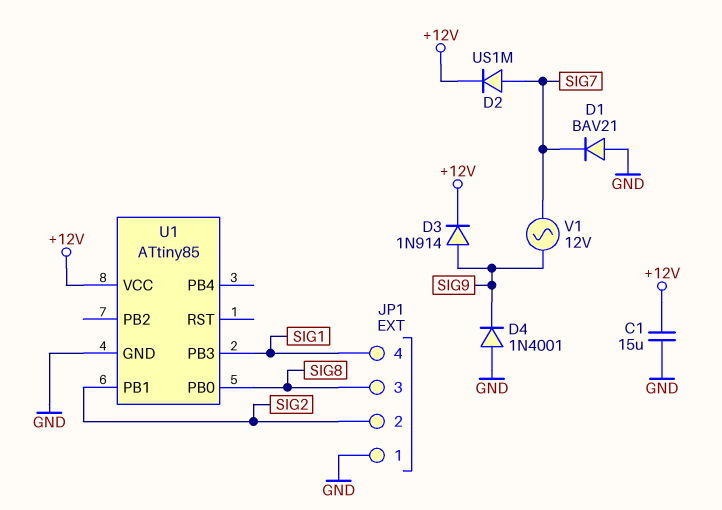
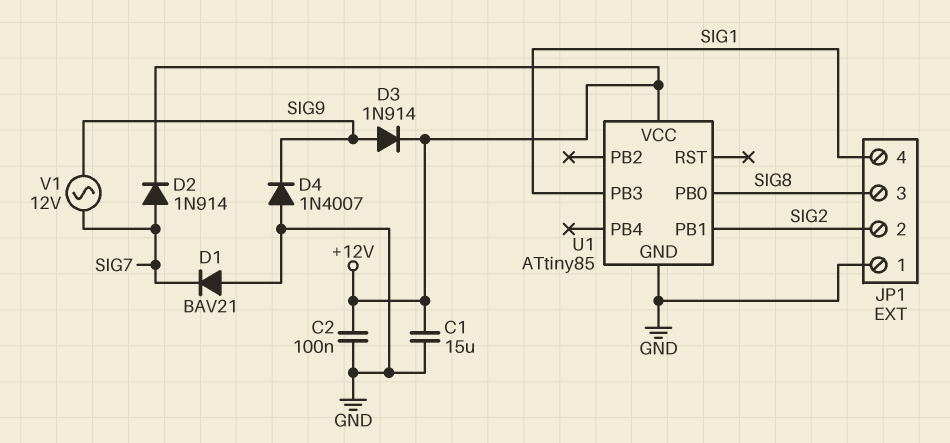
C2: none -> 100nF (+12V, GND)
D2: diode US1M (A SIG7, K +12V) -> diode 1N914 (A SIG7, K +12V)
D4: diode 1N4001 (A GND, K SIG9) -> diode 1N4007 (A GND, K SIG9)

